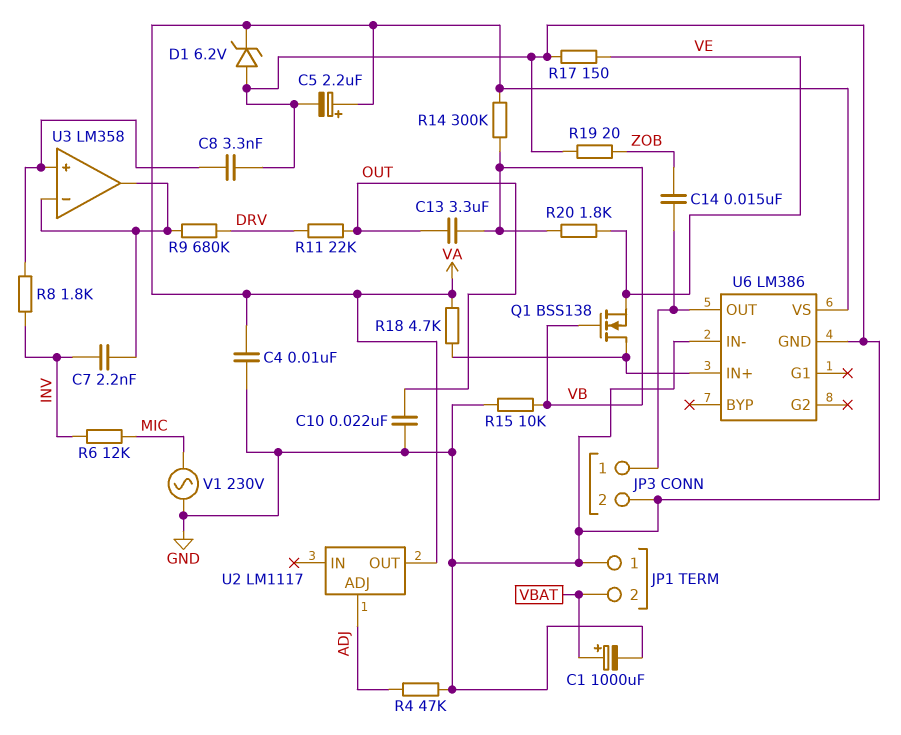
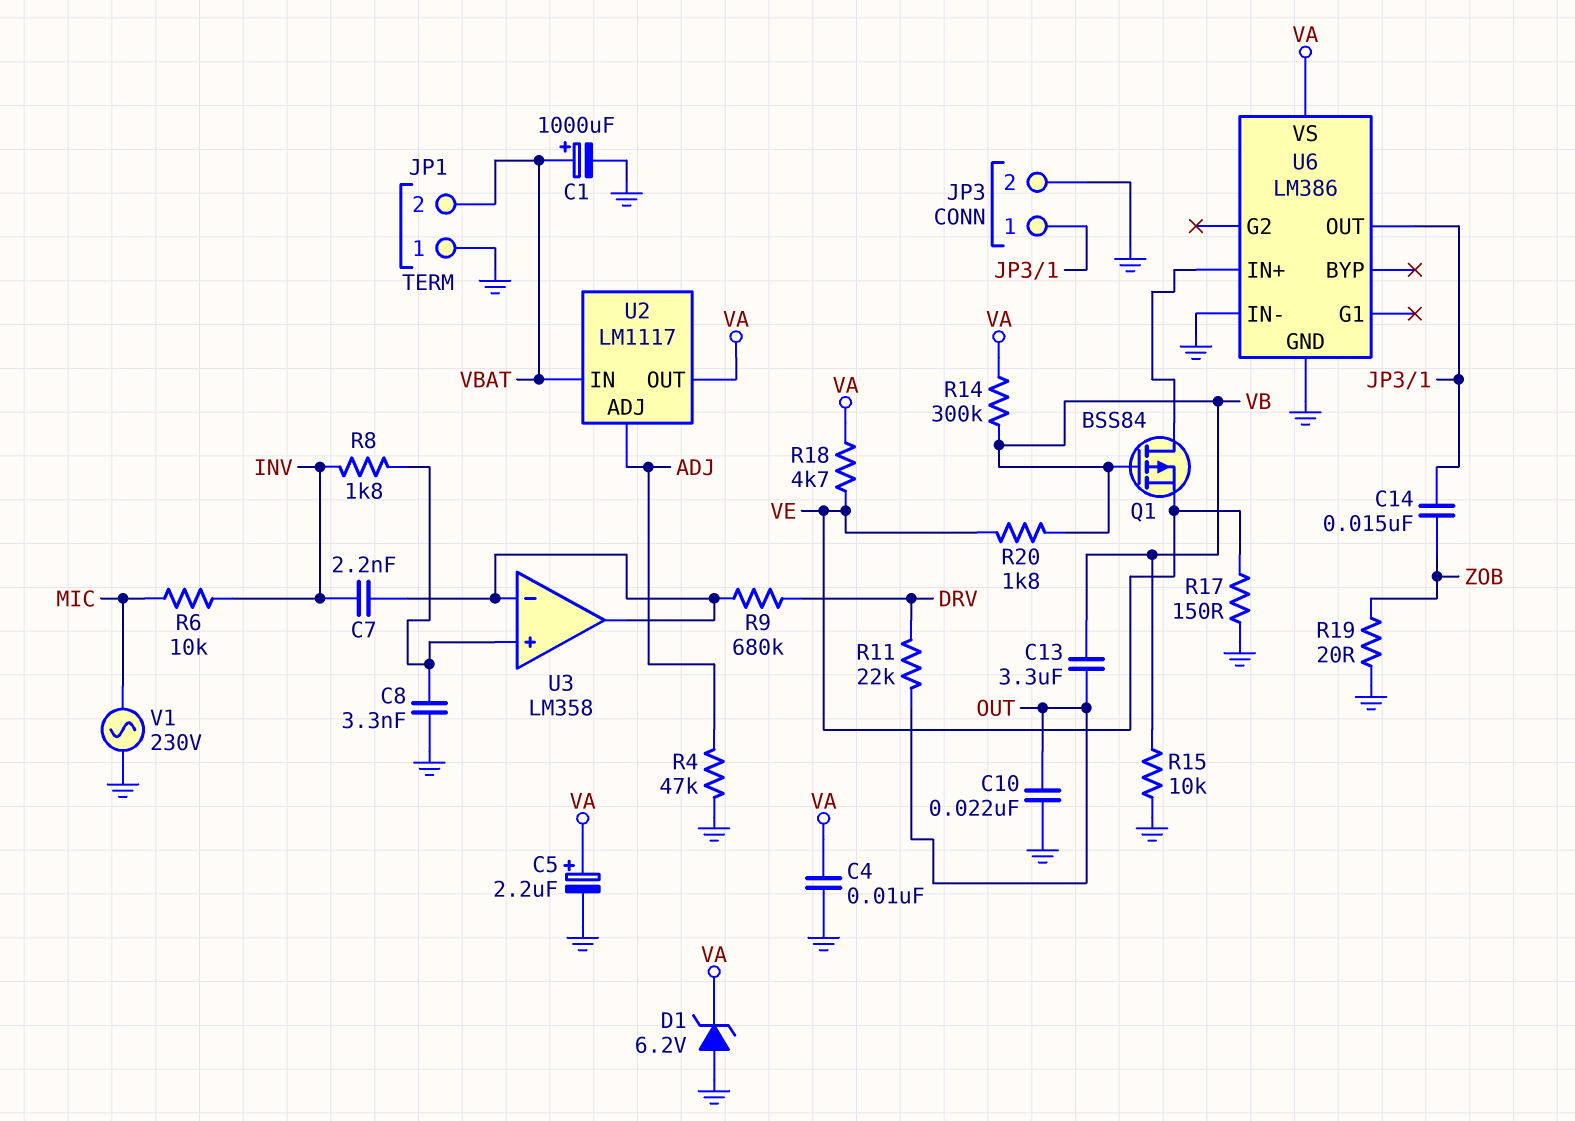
Q1: NMOS BSS138 (G VB, D U6/IN+, S VE) -> PMOS BSS84 (G VB, D U6/IN+, S VE)
R6: 12k (INV, MIC) -> 10k (INV, MIC)
R18: 4.7k (U6/IN+, VA) -> 4.7k (VA, VE)
U2 pin IN: none -> VBAT

